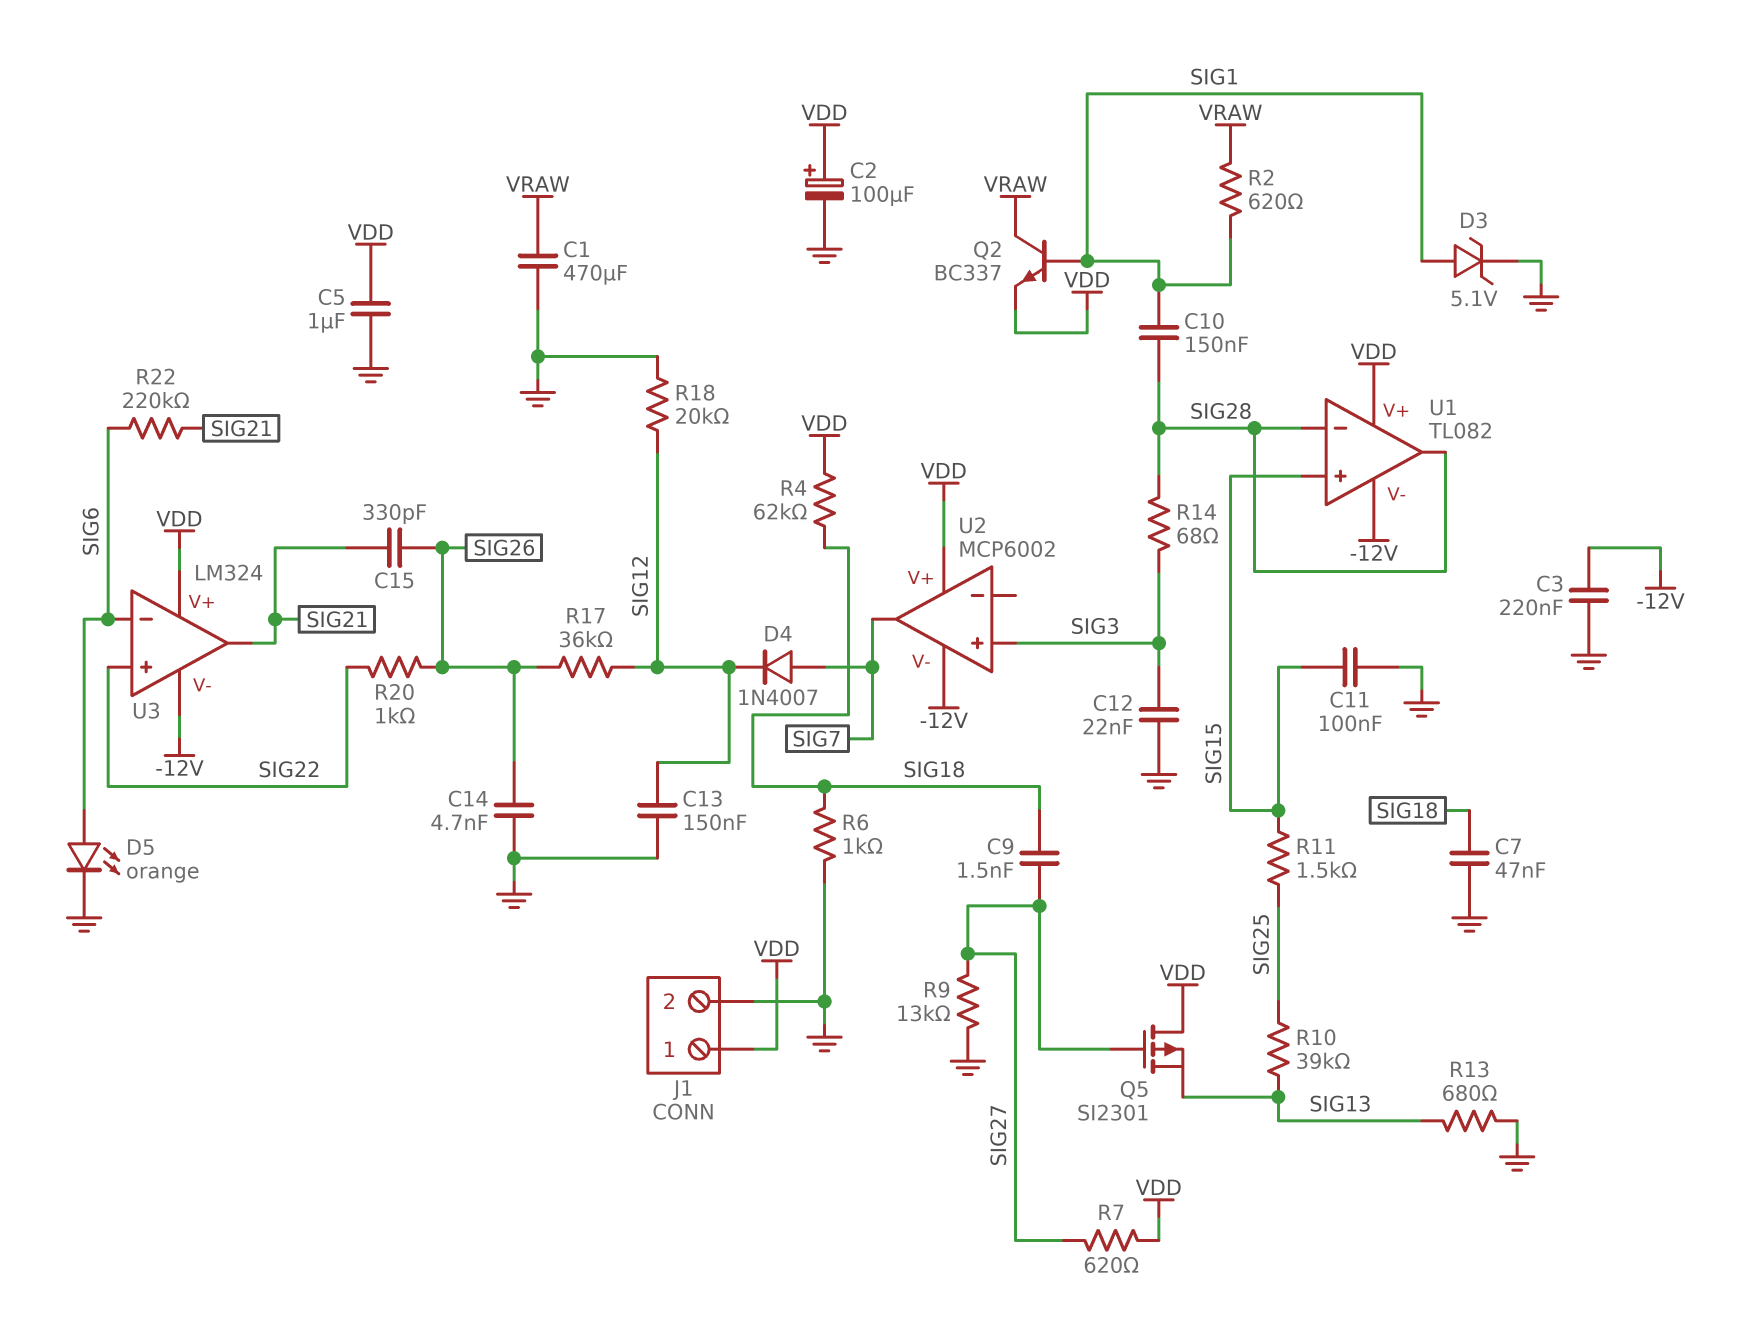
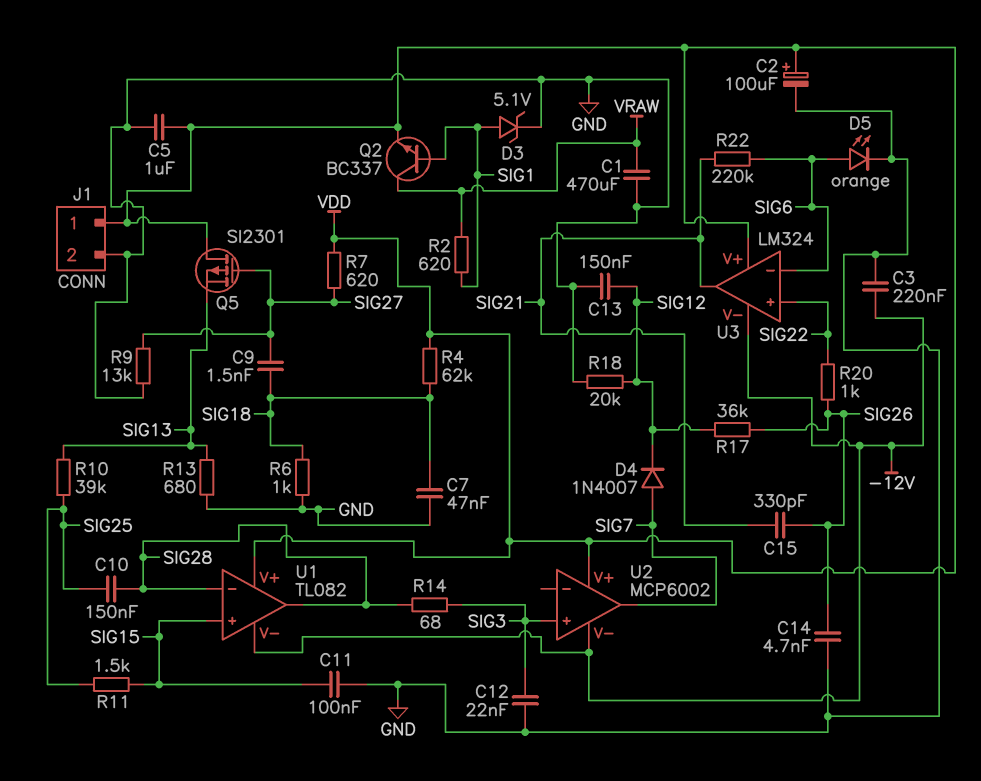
C10: 150nF (SIG1, SIG28) -> 150nF (SIG25, SIG28)

